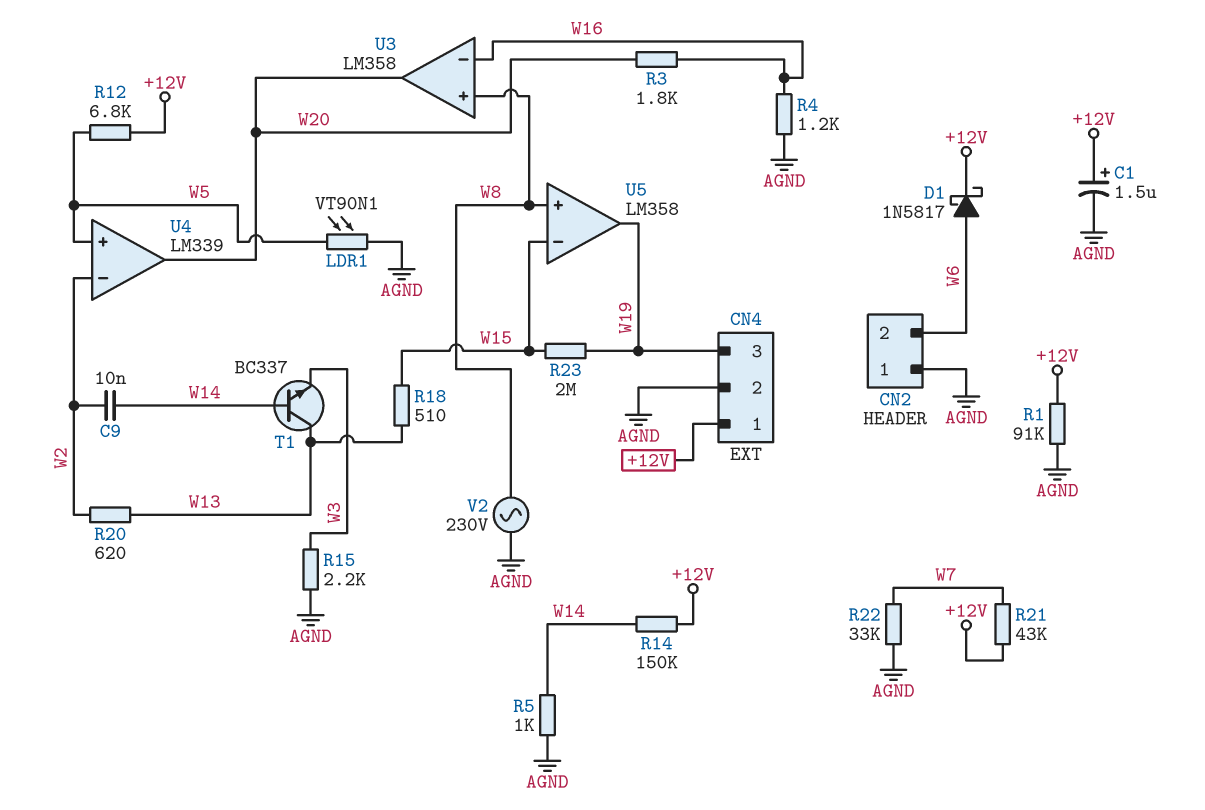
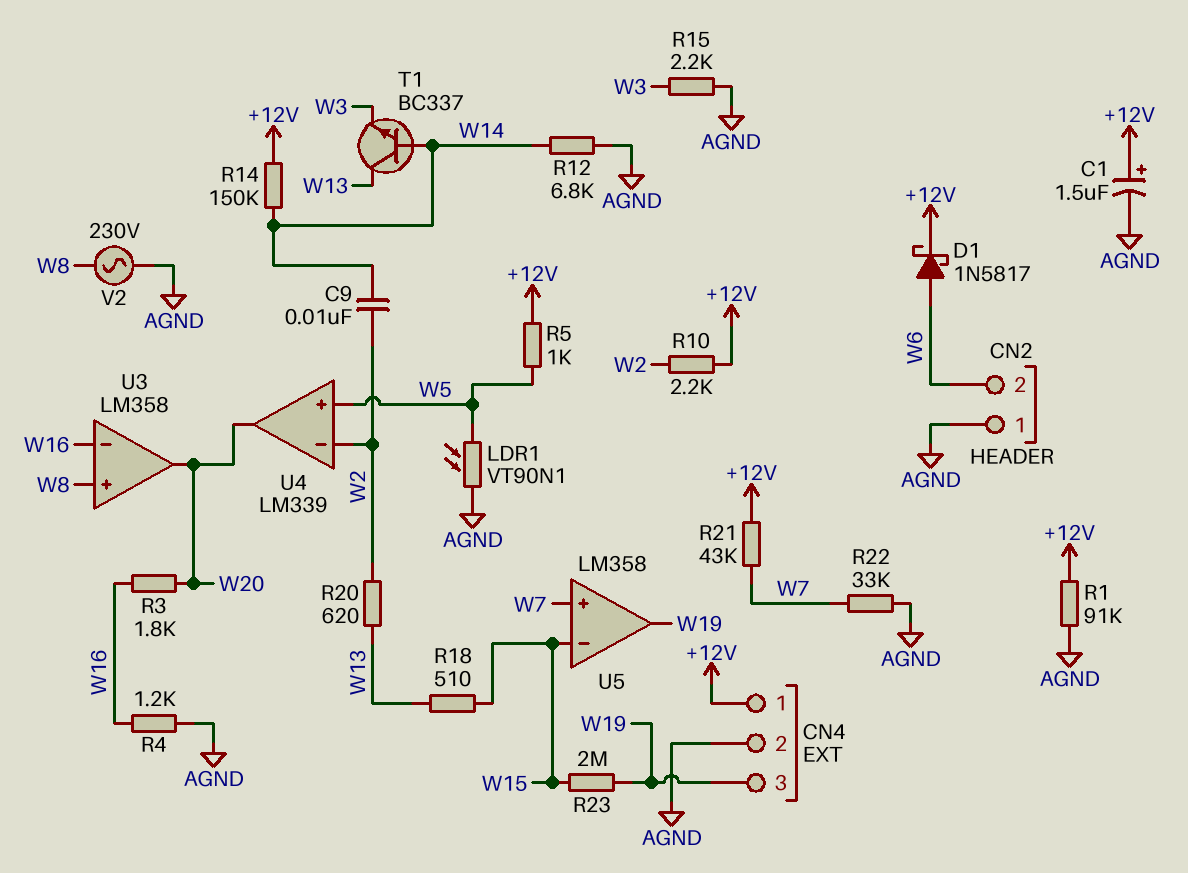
R5: 1k (AGND, W14) -> 1k (+12V, W5)
R10: none -> 2.2k (+12V, W2)
R12: 6.8k (+12V, W5) -> 6.8k (AGND, W14)
U5 pin in+: W8 -> W7

